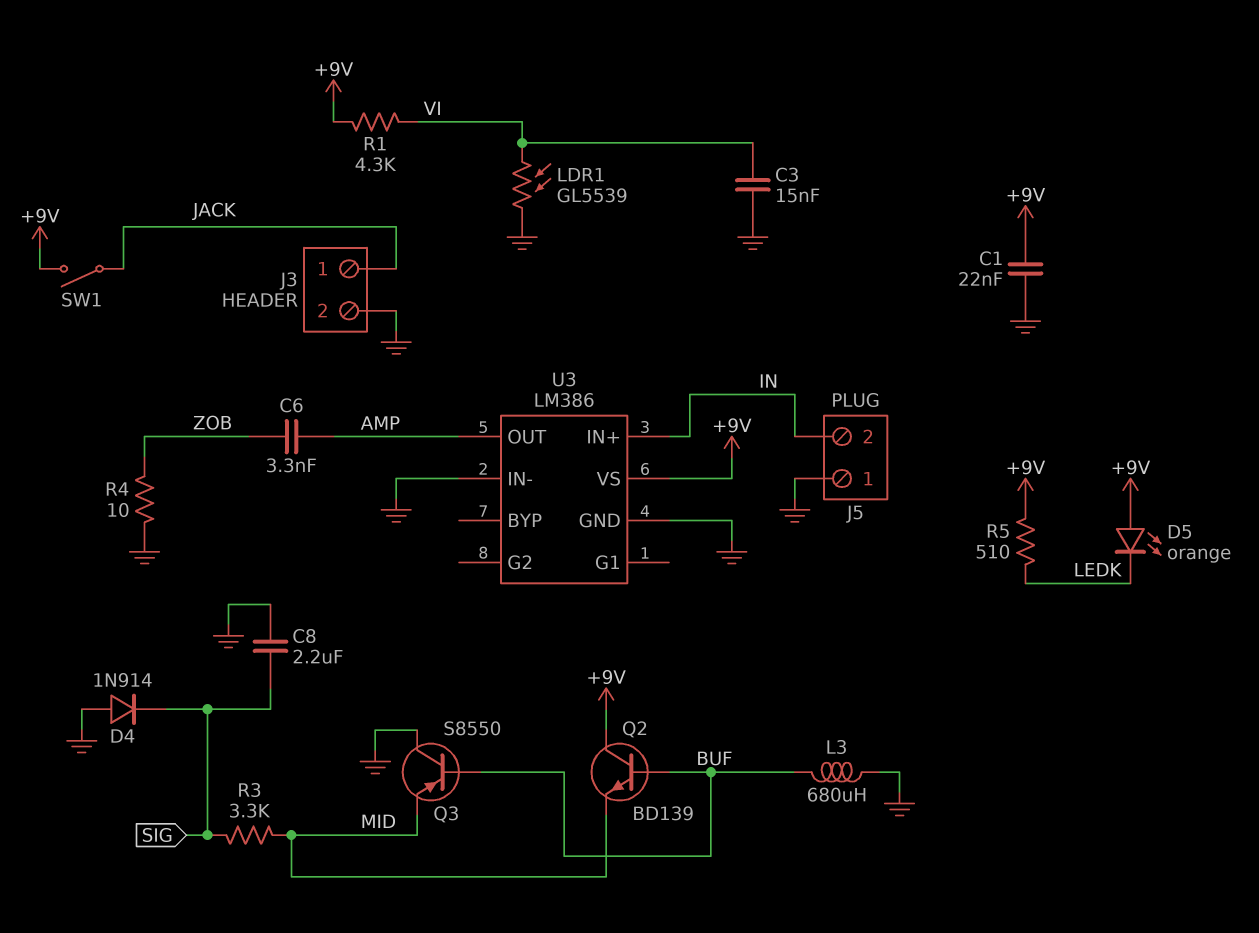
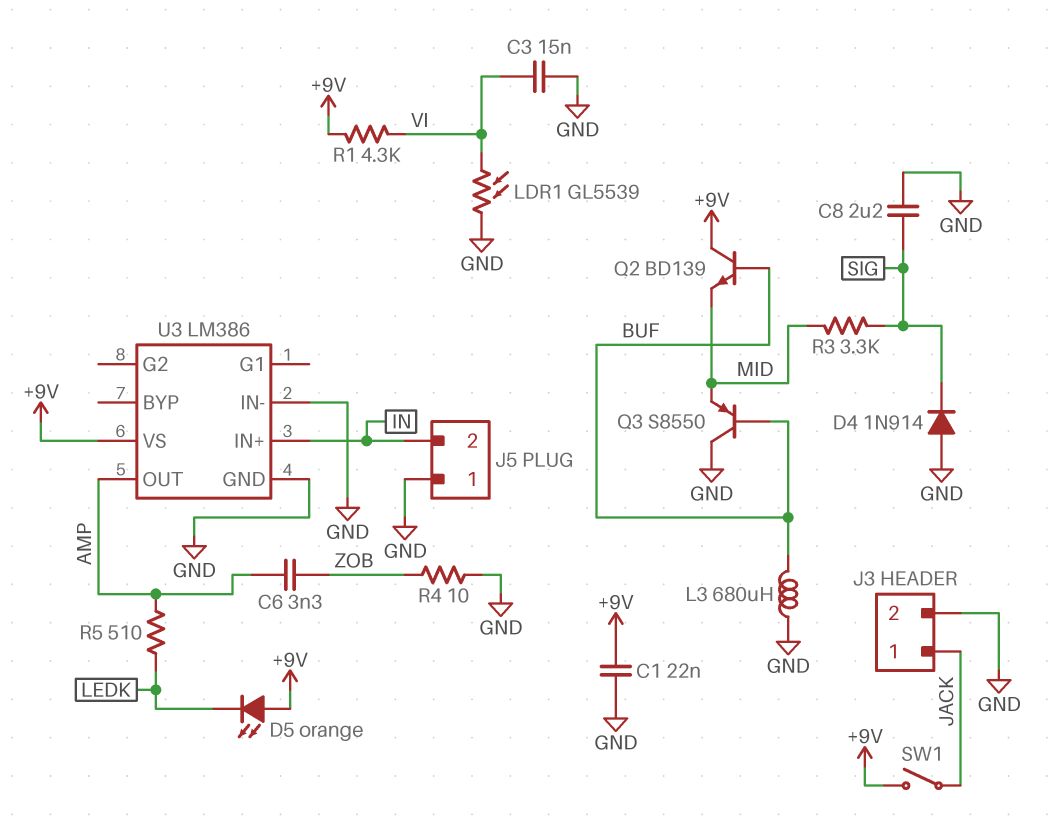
R5: 510 (+9V, LEDK) -> 510 (AMP, LEDK)

